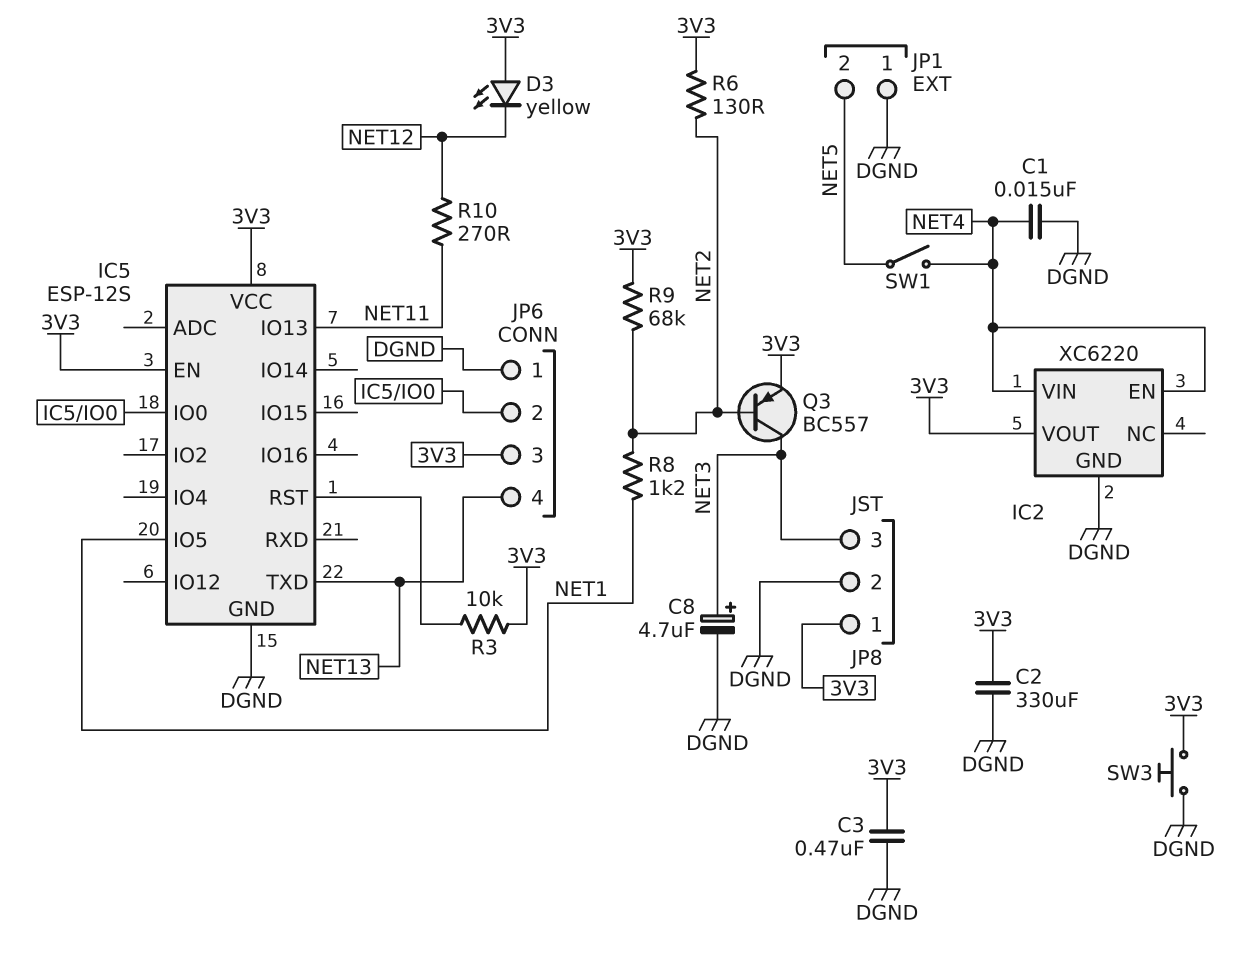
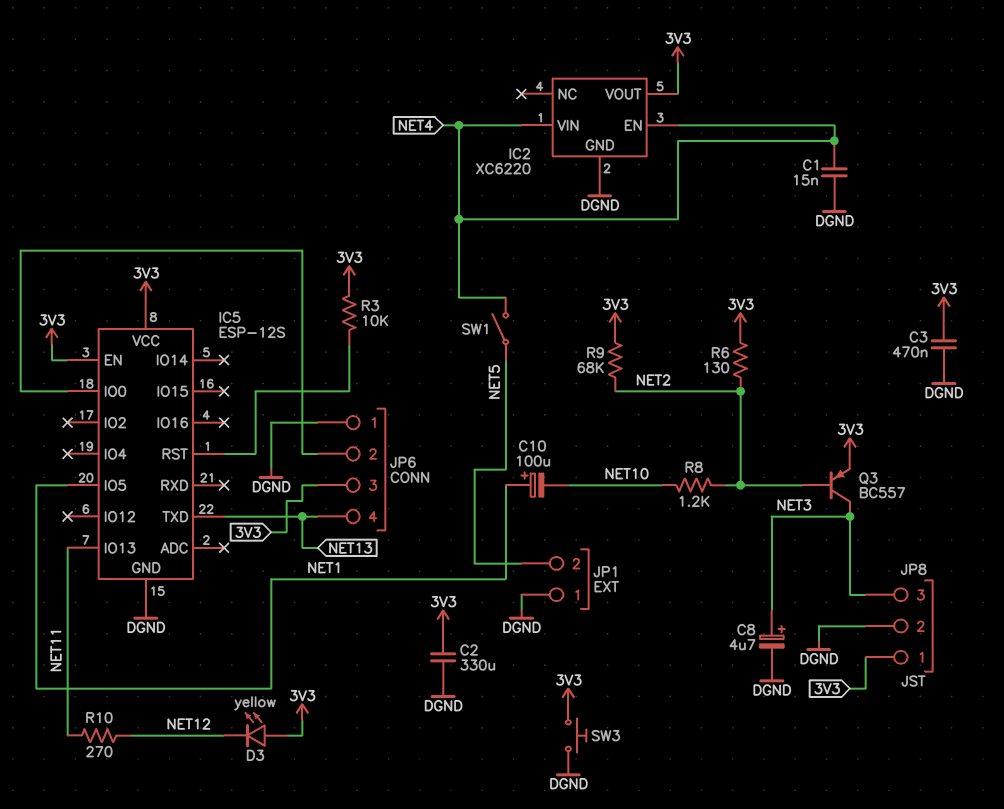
C10: none -> 100uF (plus NET1, minus NET10)
R8: 1.2k (NET1, NET2) -> 1.2k (NET2, NET10)

